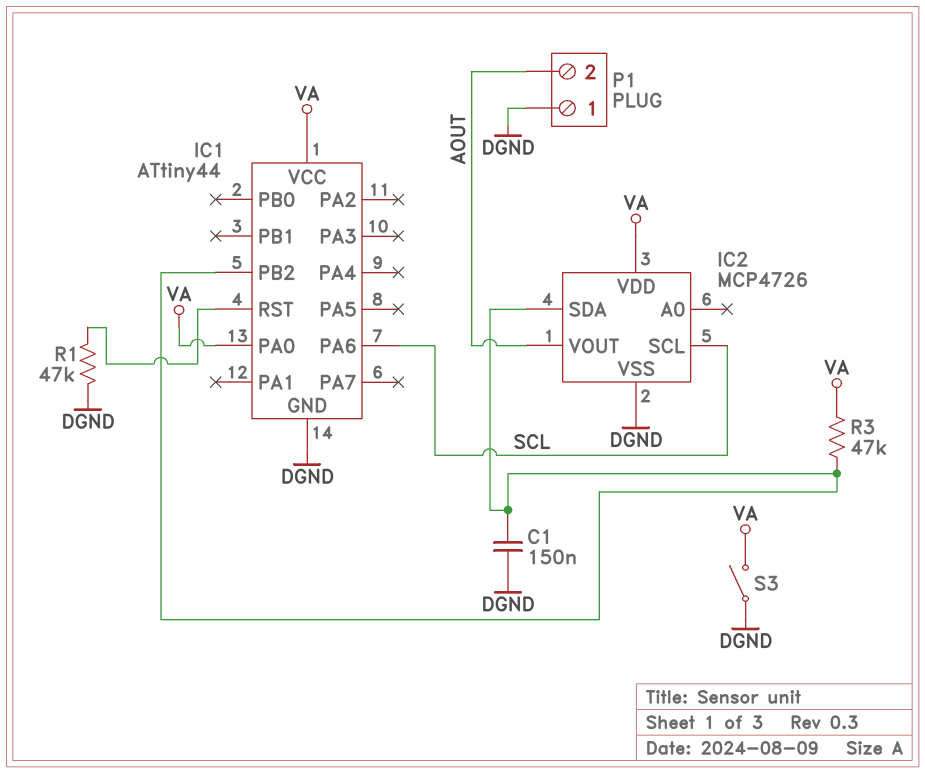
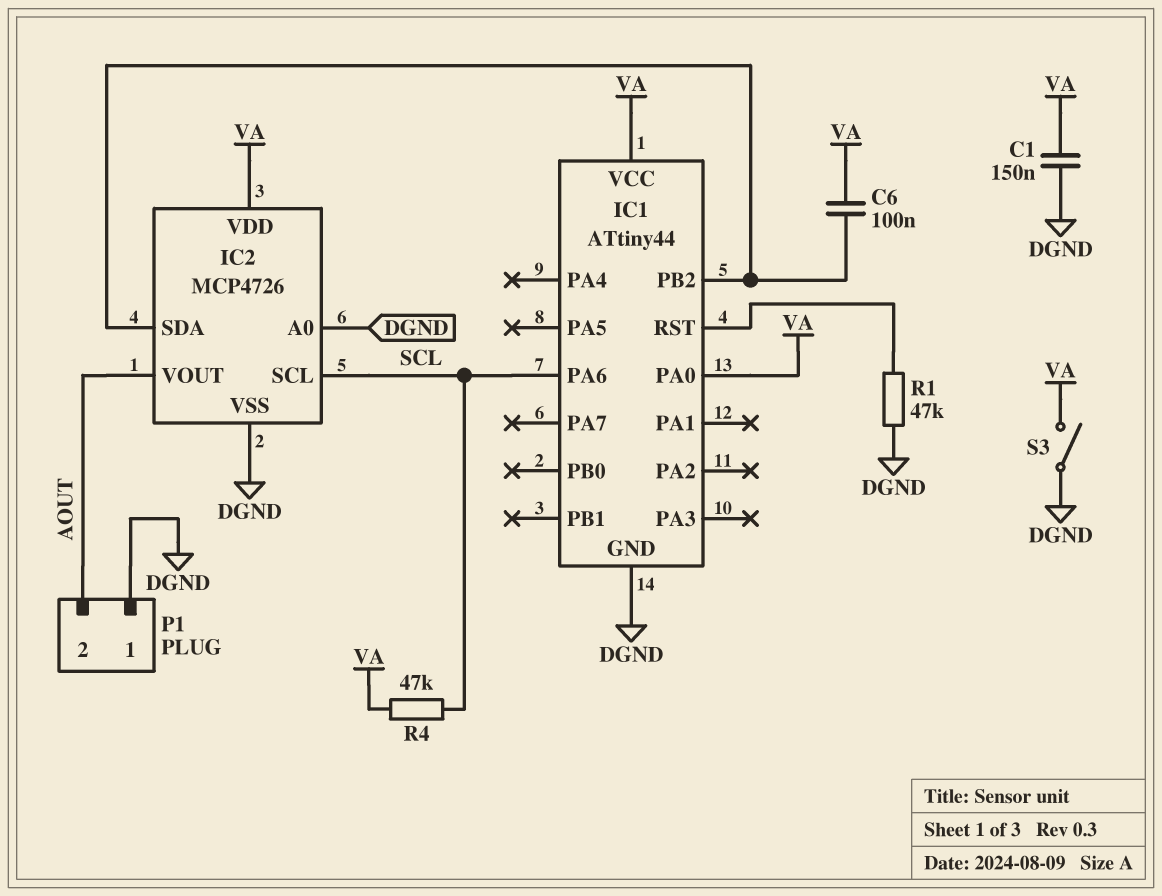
C1: 150nF (DGND, IC1/PB2) -> 150nF (DGND, VA)
C6: none -> 100nF (IC1/PB2, VA)
IC2 pin A0: none -> DGND
R3: 47k (IC1/PB2, VA) -> none
R4: none -> 47k (SCL, VA)

